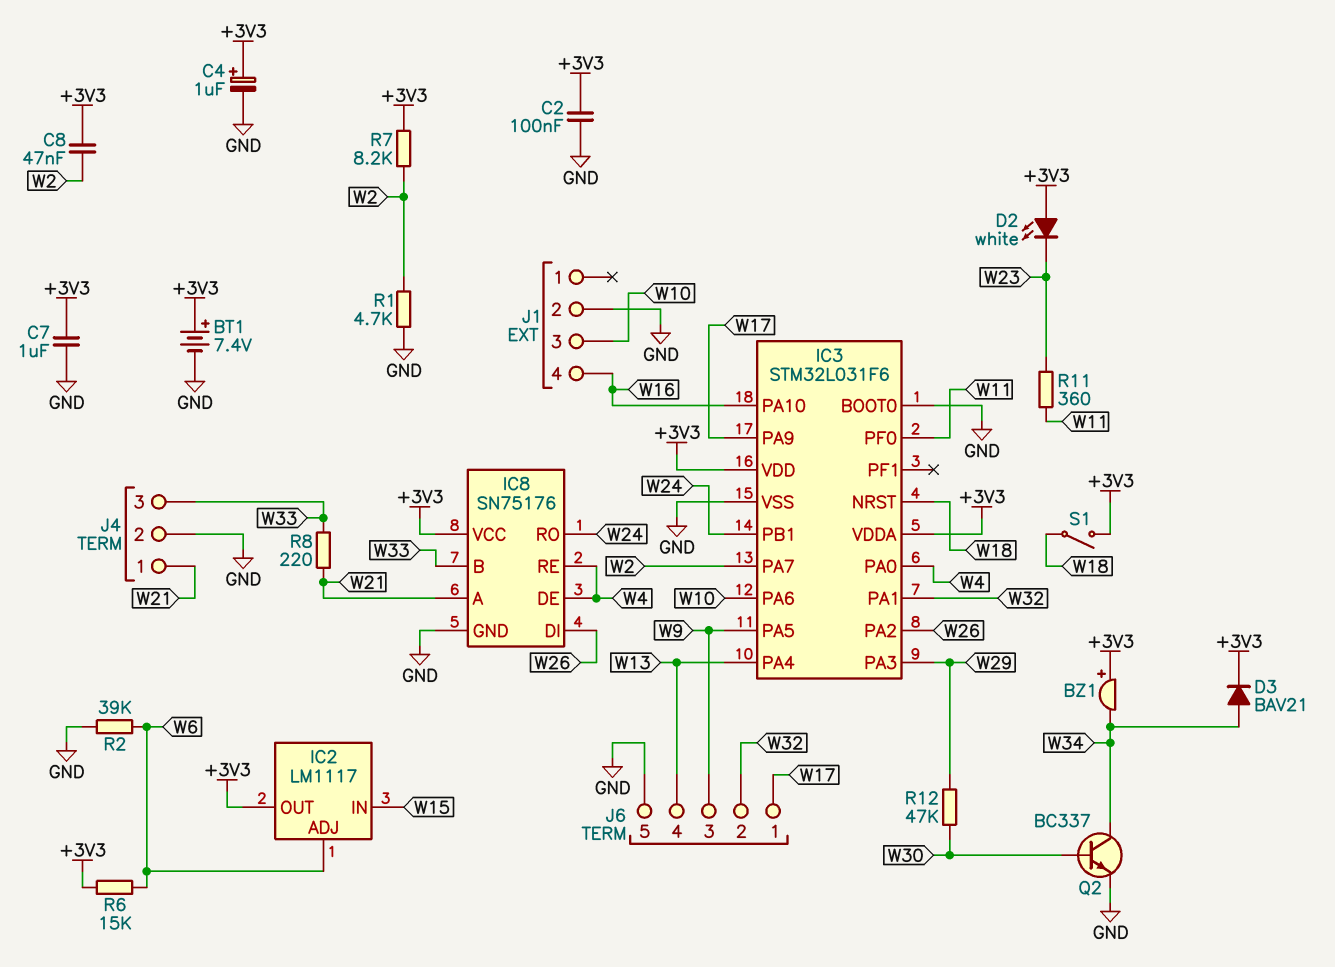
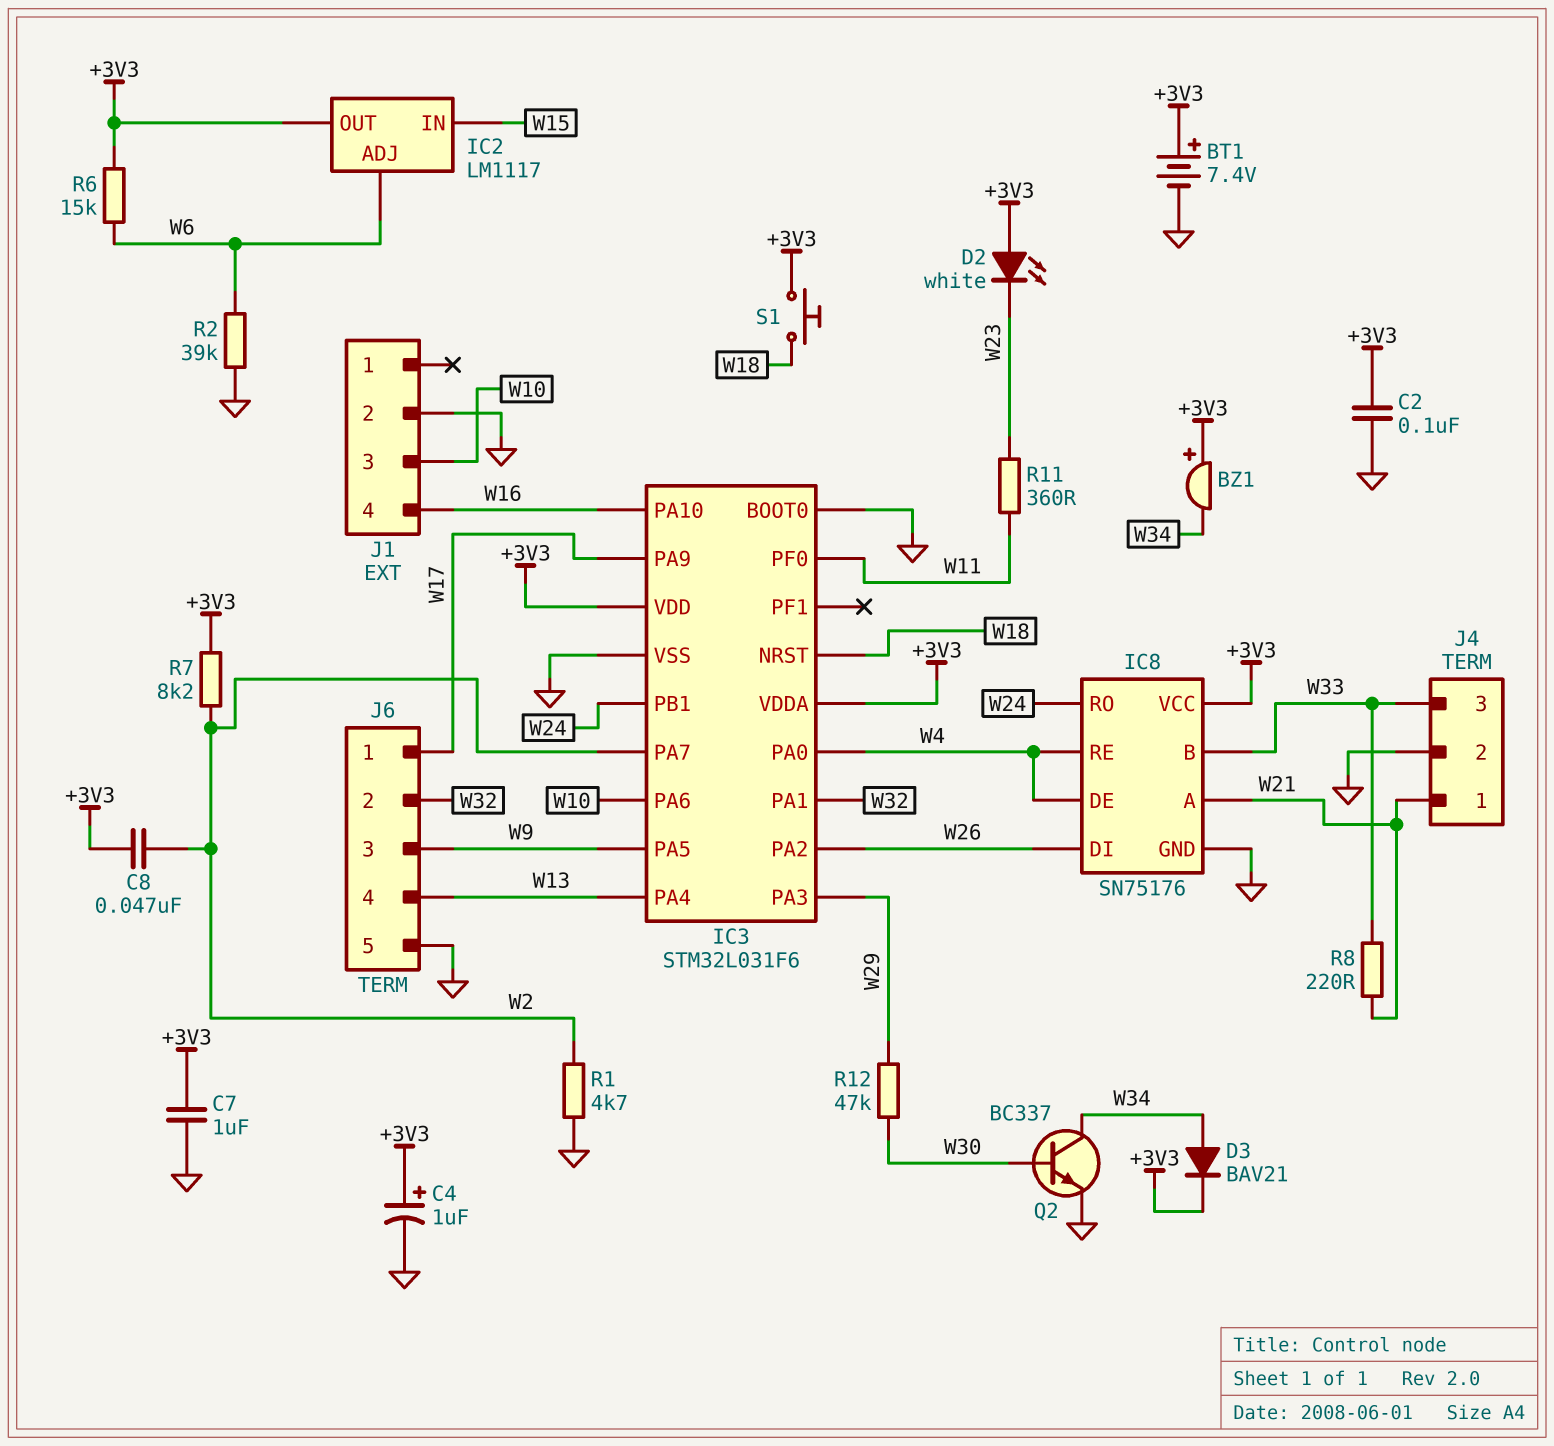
S1: switch (+3V3, W18) -> button (+3V3, W18)

